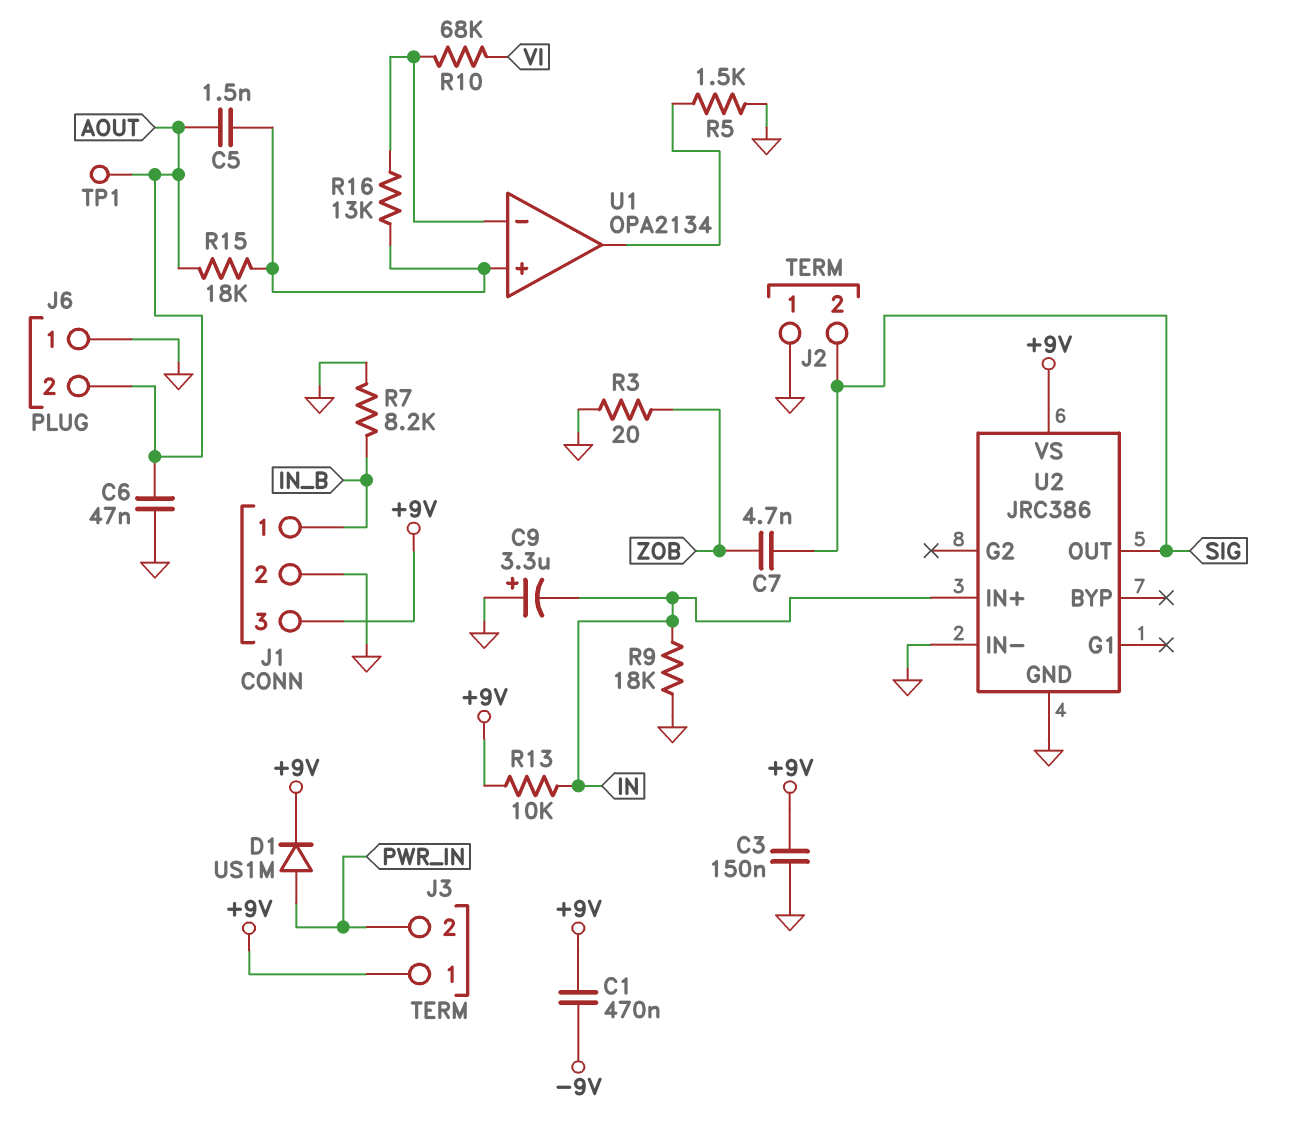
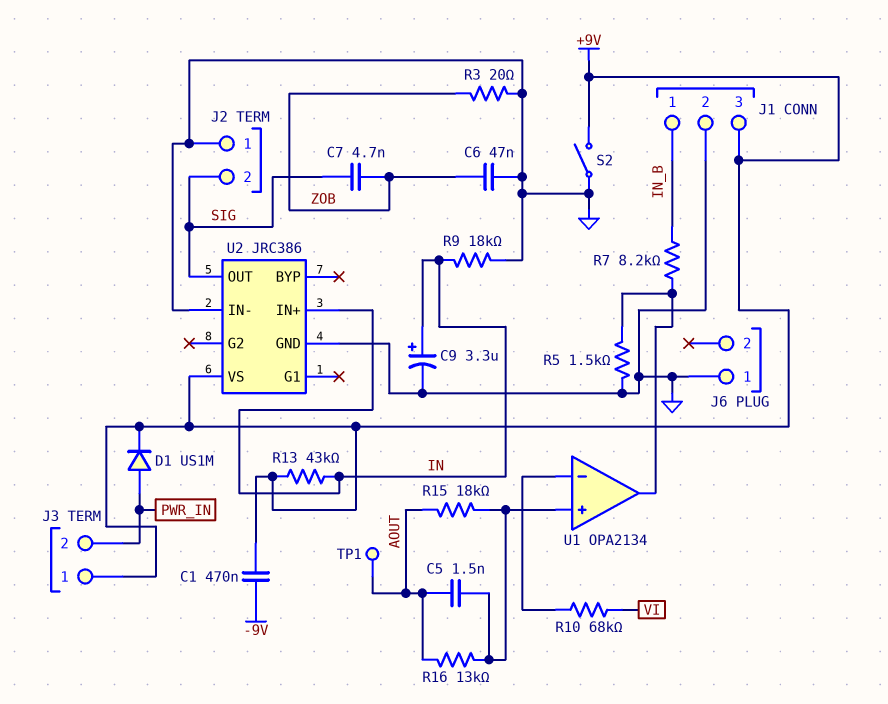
C3: 150nF (+9V, GND) -> none
C6: 47nF (AOUT, GND) -> 47nF (GND, ZOB)
C9: 3.3uF (plus GND, minus IN) -> 3.3uF (plus IN, minus GND)
J6 pin 2: AOUT -> none
R7: 8.2k (GND, IN_B) -> 8.2k (IN_B, U1/out)
R13: 10k (+9V, IN) -> 43k (+9V, IN)
R16: 13k (U1/in+, U1/in-) -> 13k (AOUT, U1/in+)
S2: none -> switch (+9V, GND)

